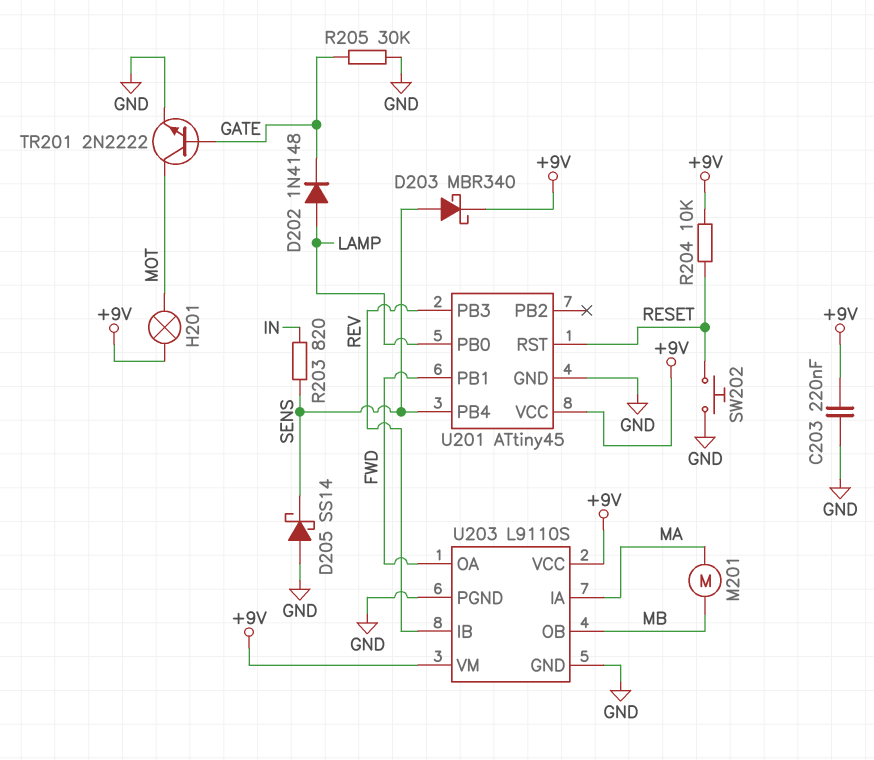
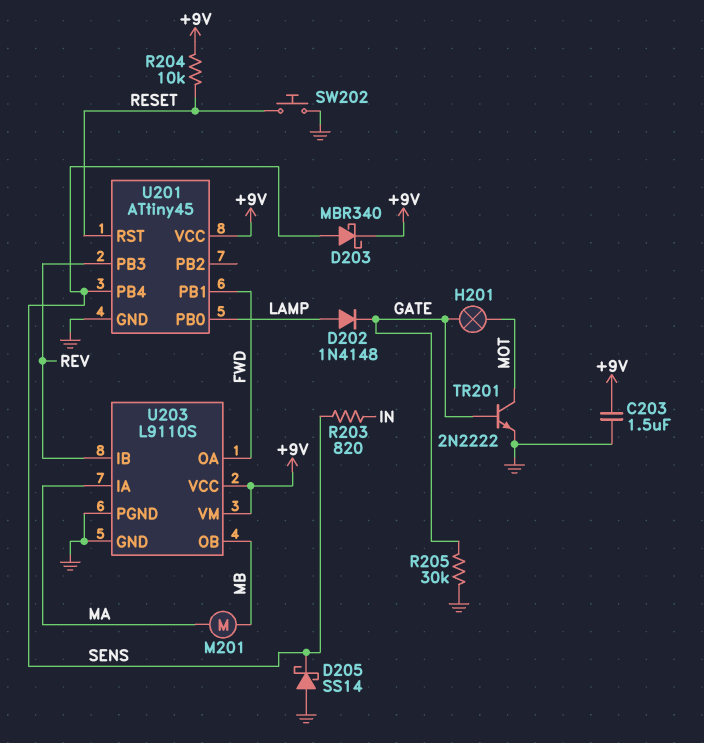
C203: 220nF (+9V, GND) -> 1.5uF (+9V, GND)
H201: lamp (+9V, MOT) -> lamp (GATE, MOT)

